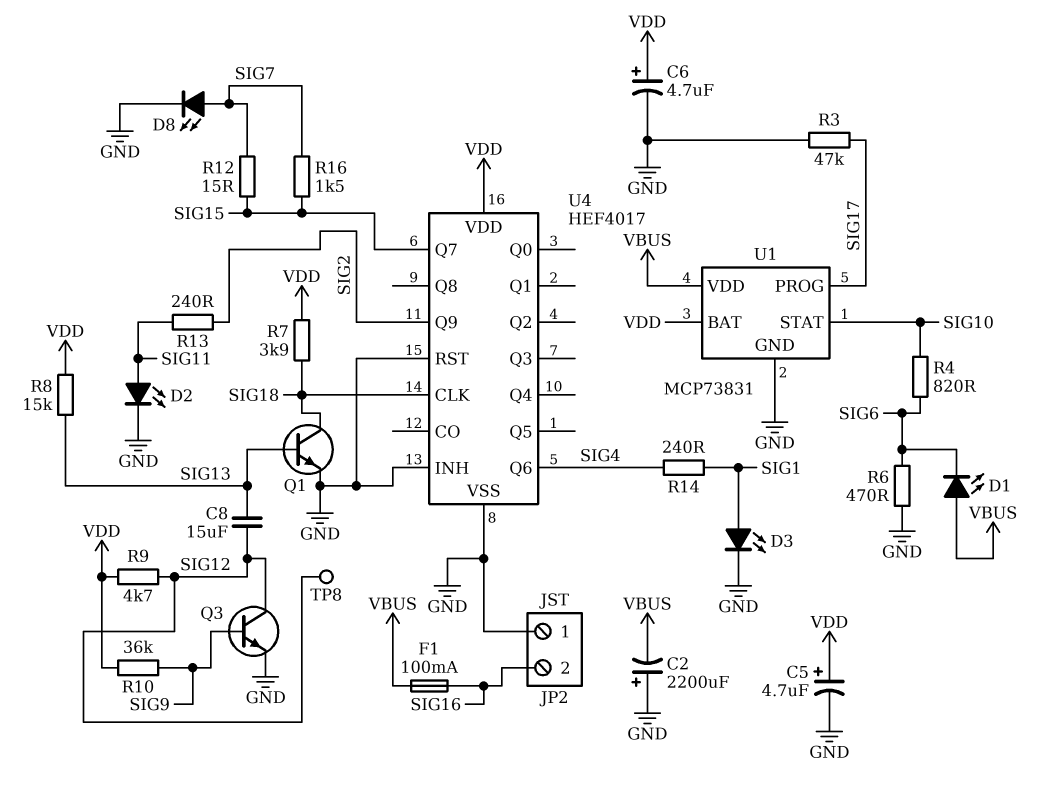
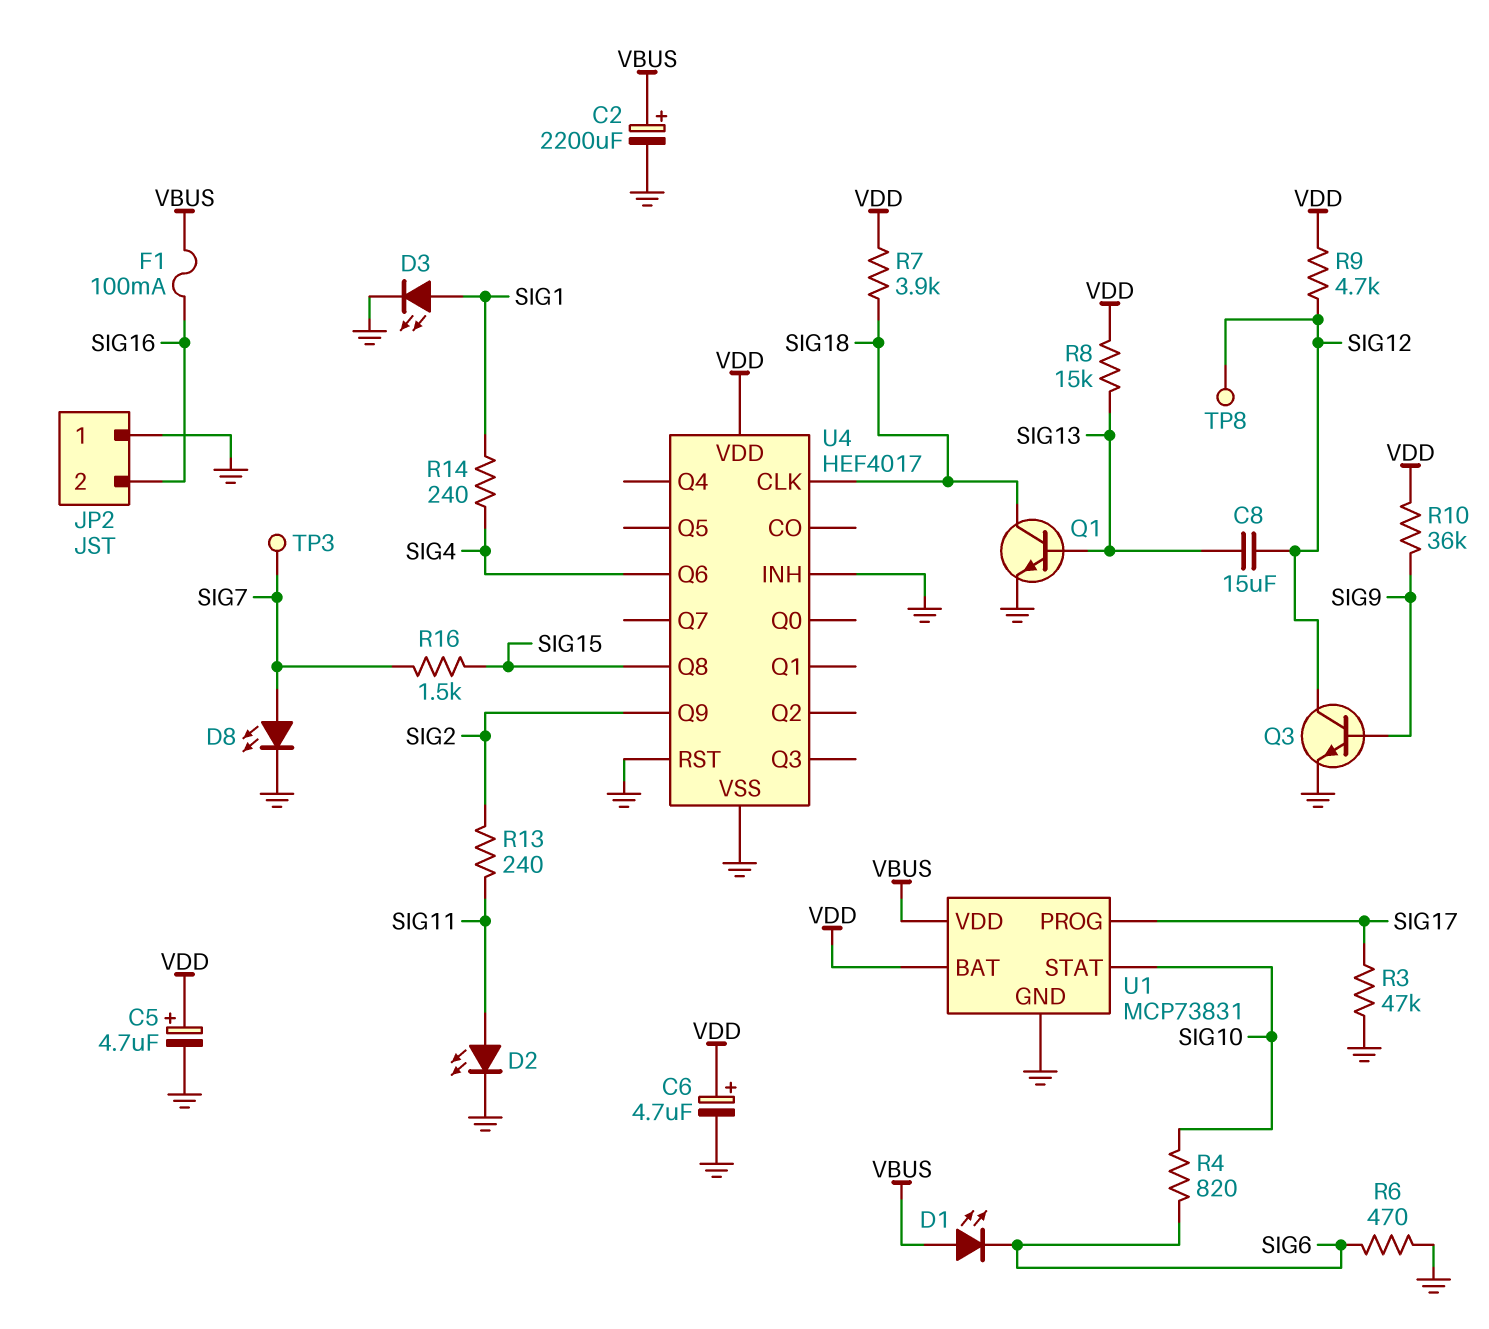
C2: 2200uF (plus GND, minus VBUS) -> 2200uF (plus VBUS, minus GND)
R12: 15 (SIG7, SIG15) -> none
TP3: none -> test point (SIG7)
U4 pin Q7: SIG15 -> none
U4 pin Q8: none -> SIG15

